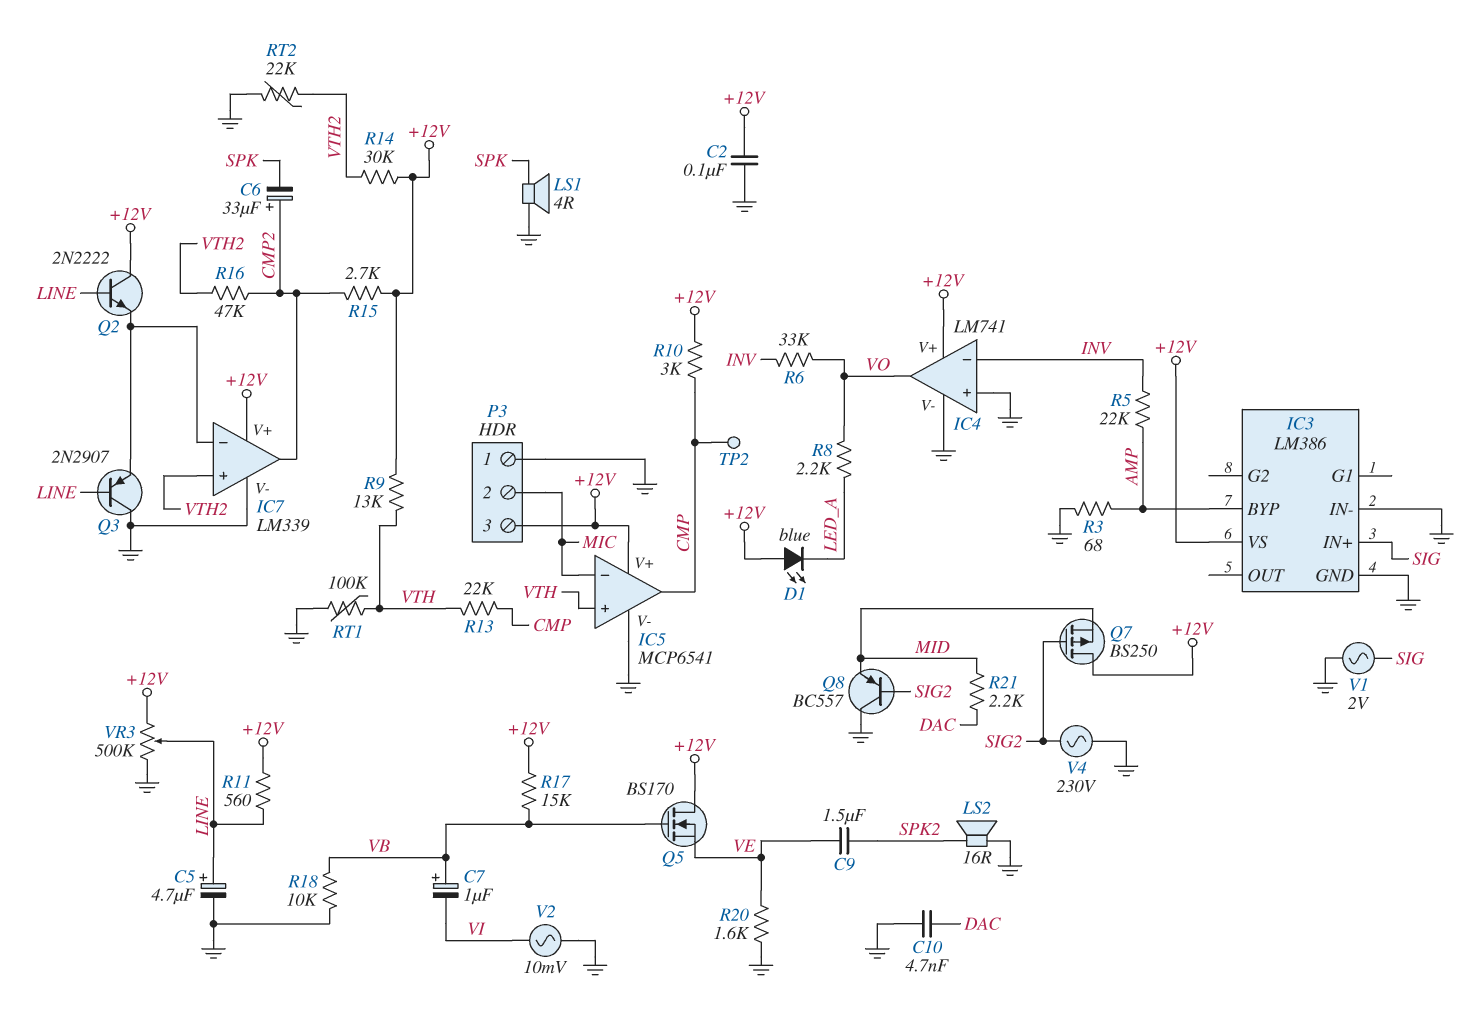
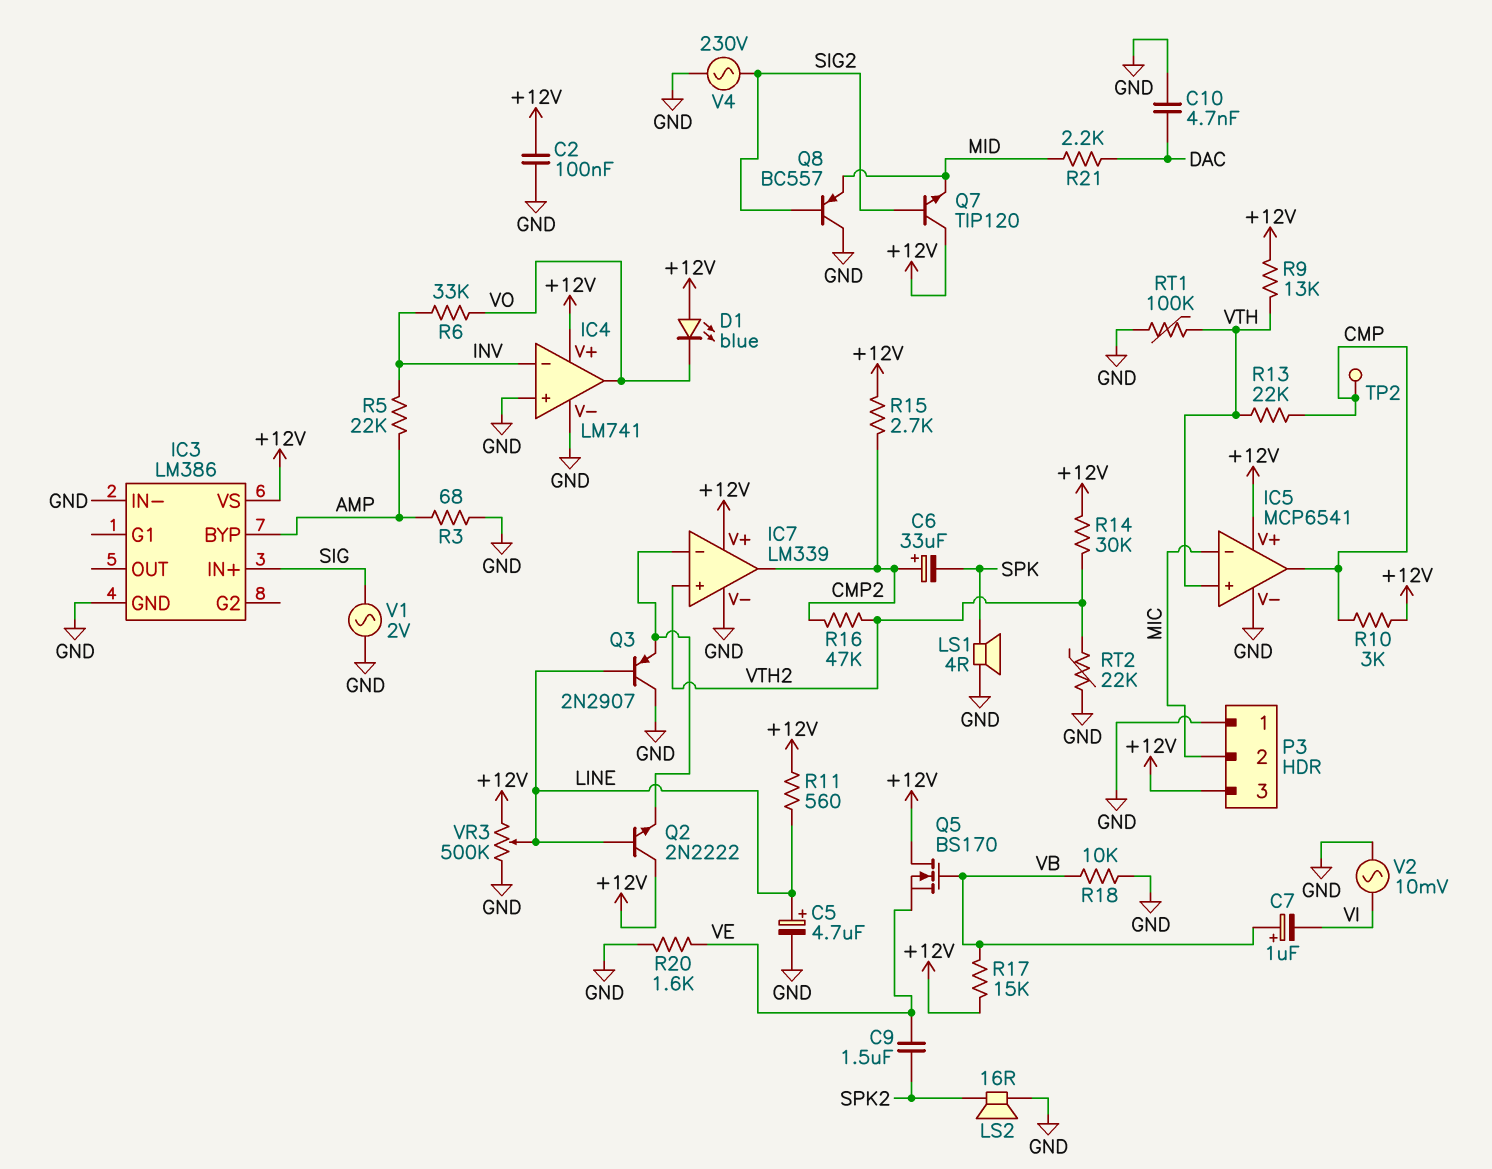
D1: LED blue (A +12V, K LED_A) -> LED blue (A +12V, K VO)
Q7: PMOS BS250 (G SIG2, D +12V, S MID) -> NPN TIP120 (B SIG2, C +12V, E MID)
R8: 2.2k (LED_A, VO) -> none

